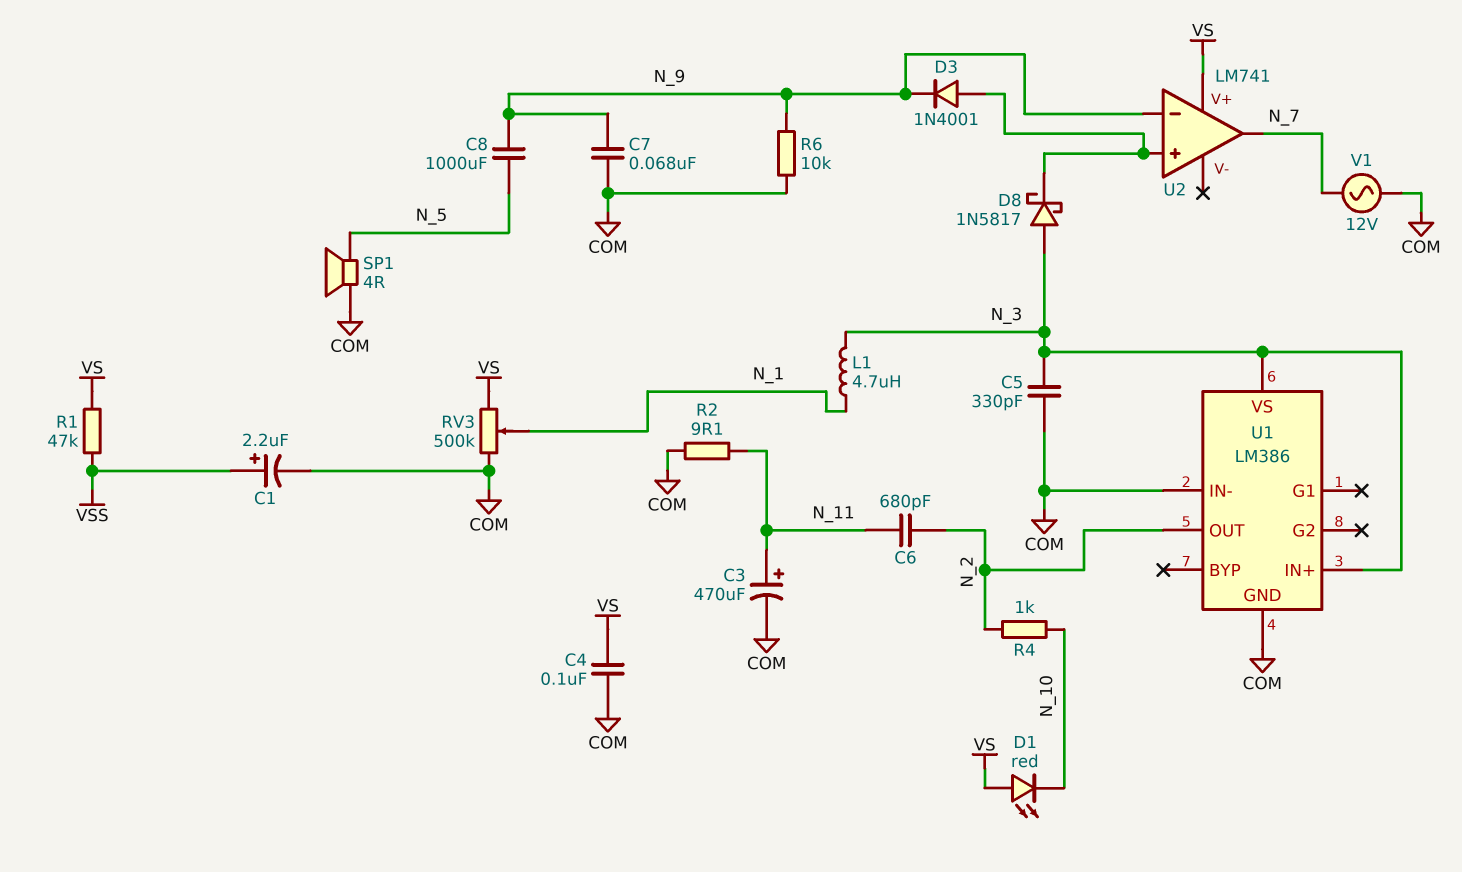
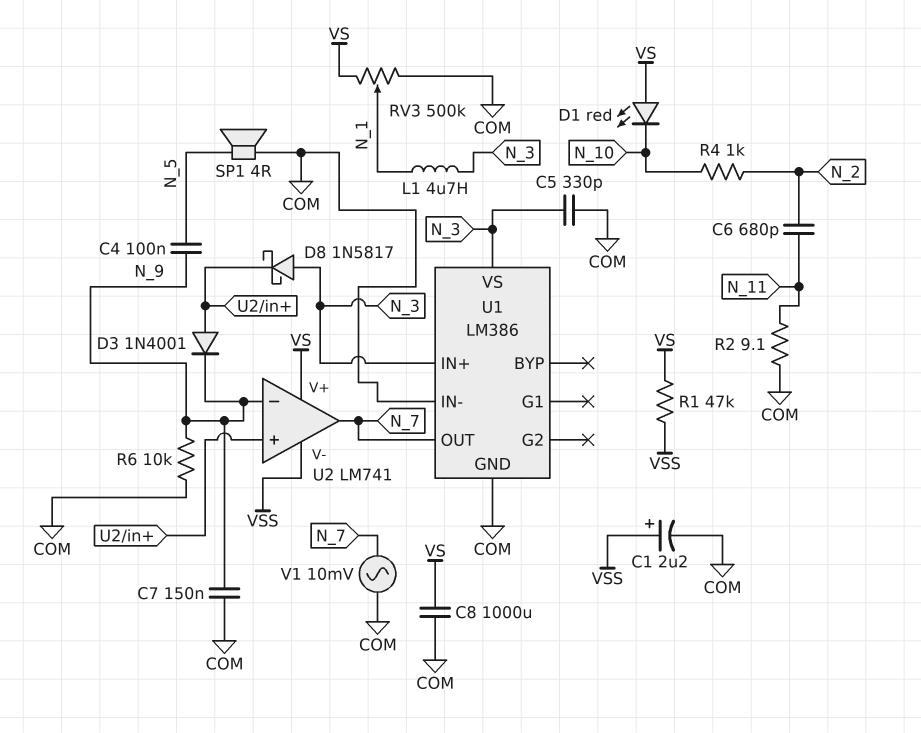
C3: 470uF (plus N_11, minus COM) -> none
C4: 100nF (COM, VS) -> 100nF (N_5, N_9)
C7: 68nF (COM, N_9) -> 150nF (COM, N_9)
C8: 1000uF (N_5, N_9) -> 1000uF (COM, VS)
U1 pin OUT: N_2 -> N_7
U2 pin V-: none -> VSS
V1: AC 12V (COM, N_7) -> AC 10mV (COM, N_7)

